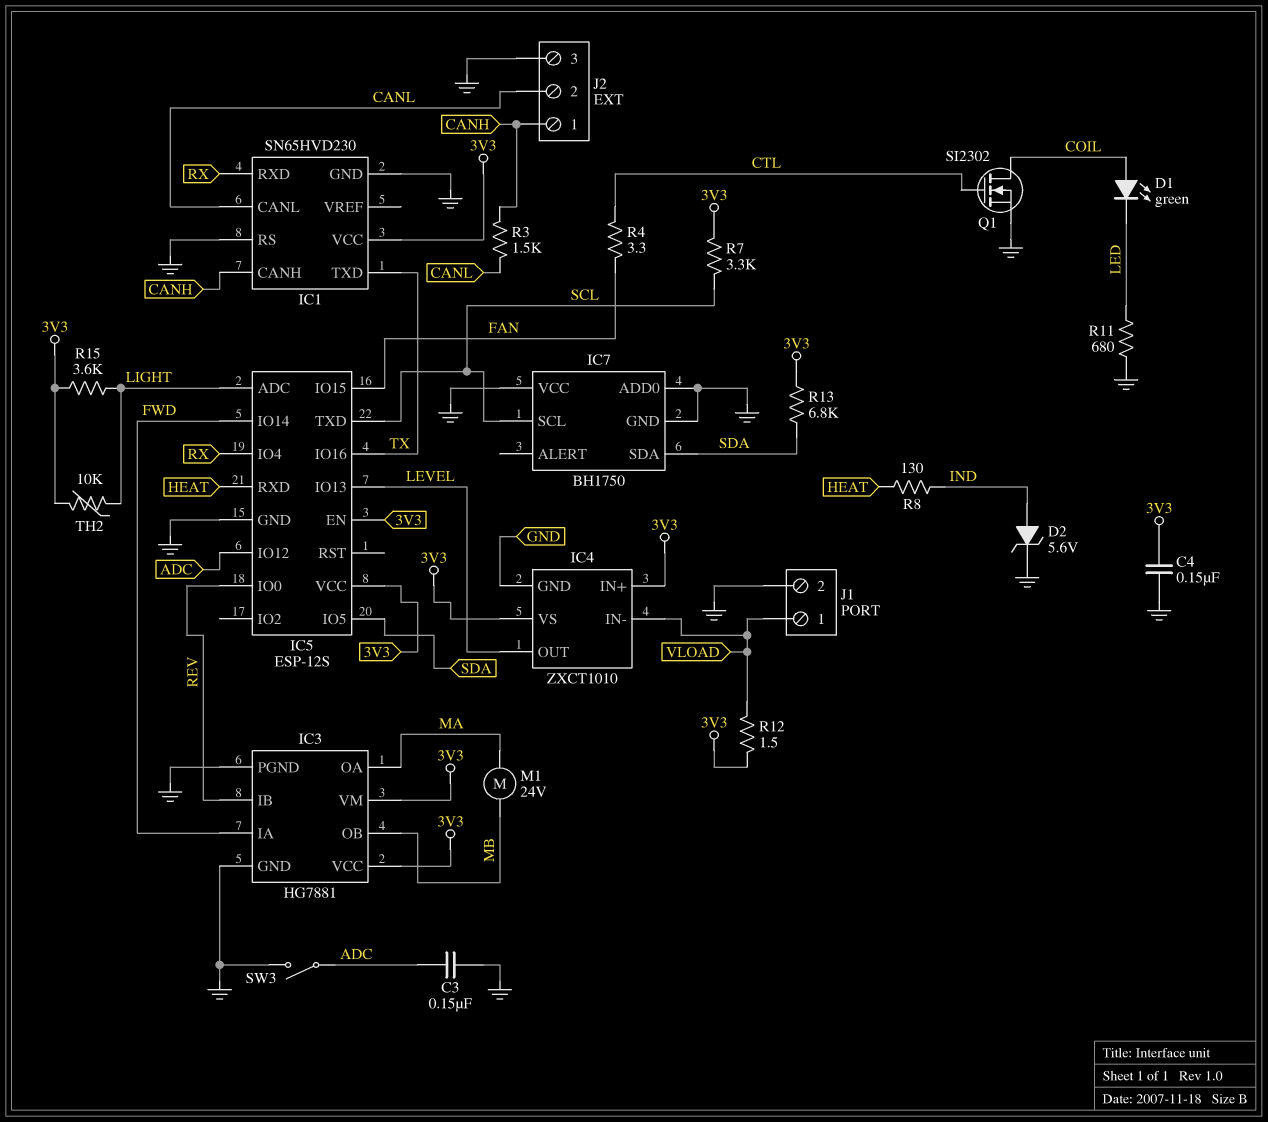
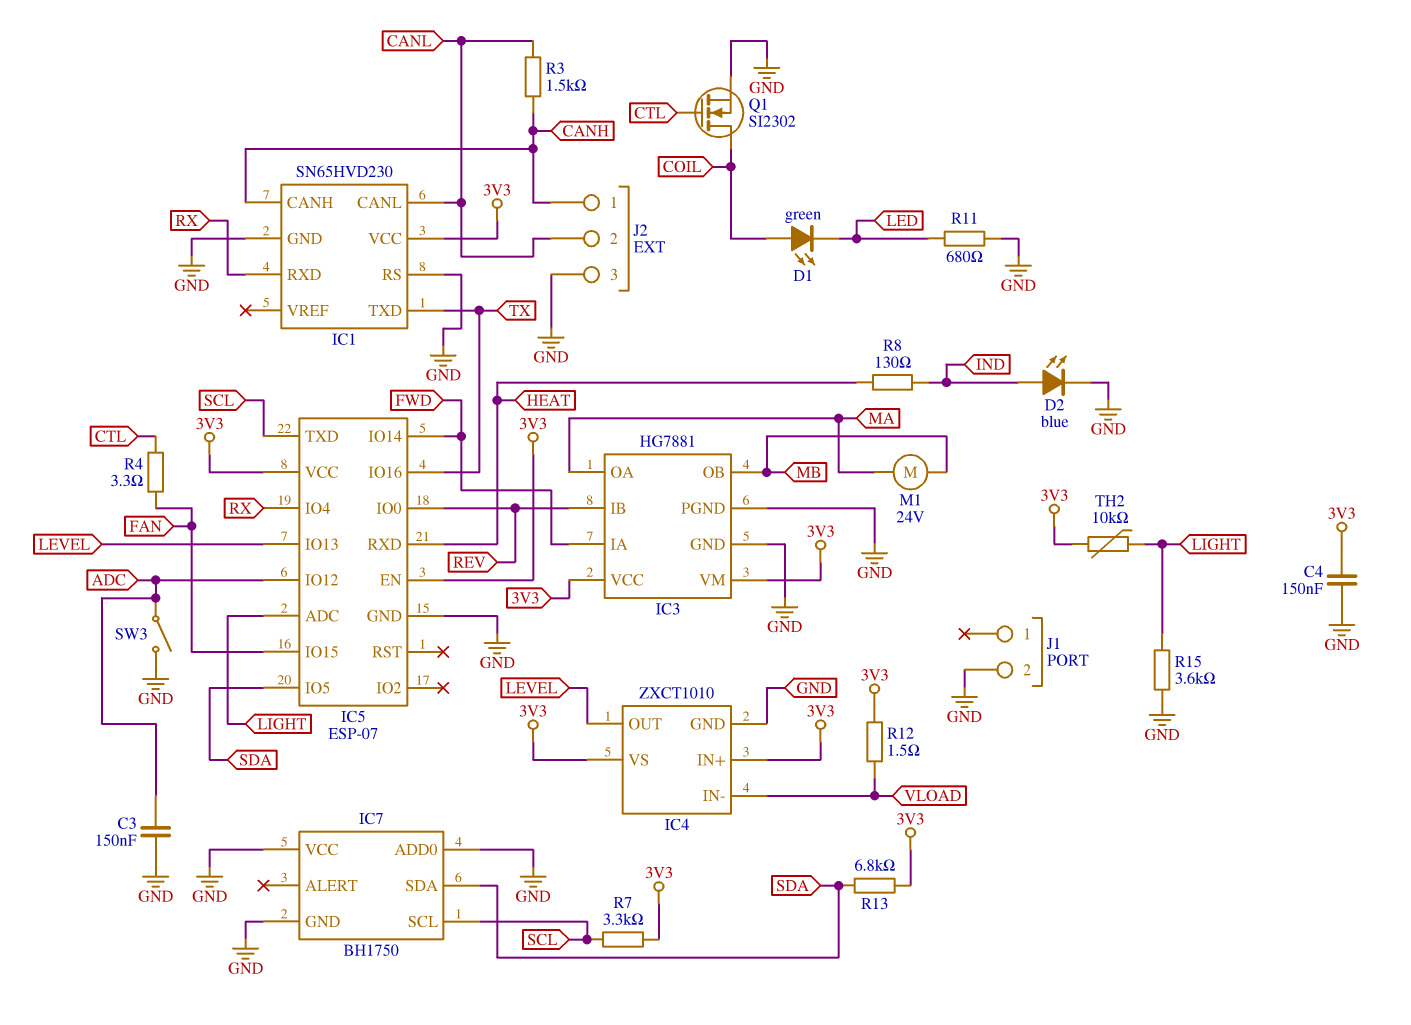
D2: zener 5.6V (A IND, K GND) -> LED blue (A IND, K GND)
IC5: ESP-12S -> ESP-07
J1 pin 1: VLOAD -> none
R15: 3.6k (3V3, LIGHT) -> 3.6k (GND, LIGHT)

